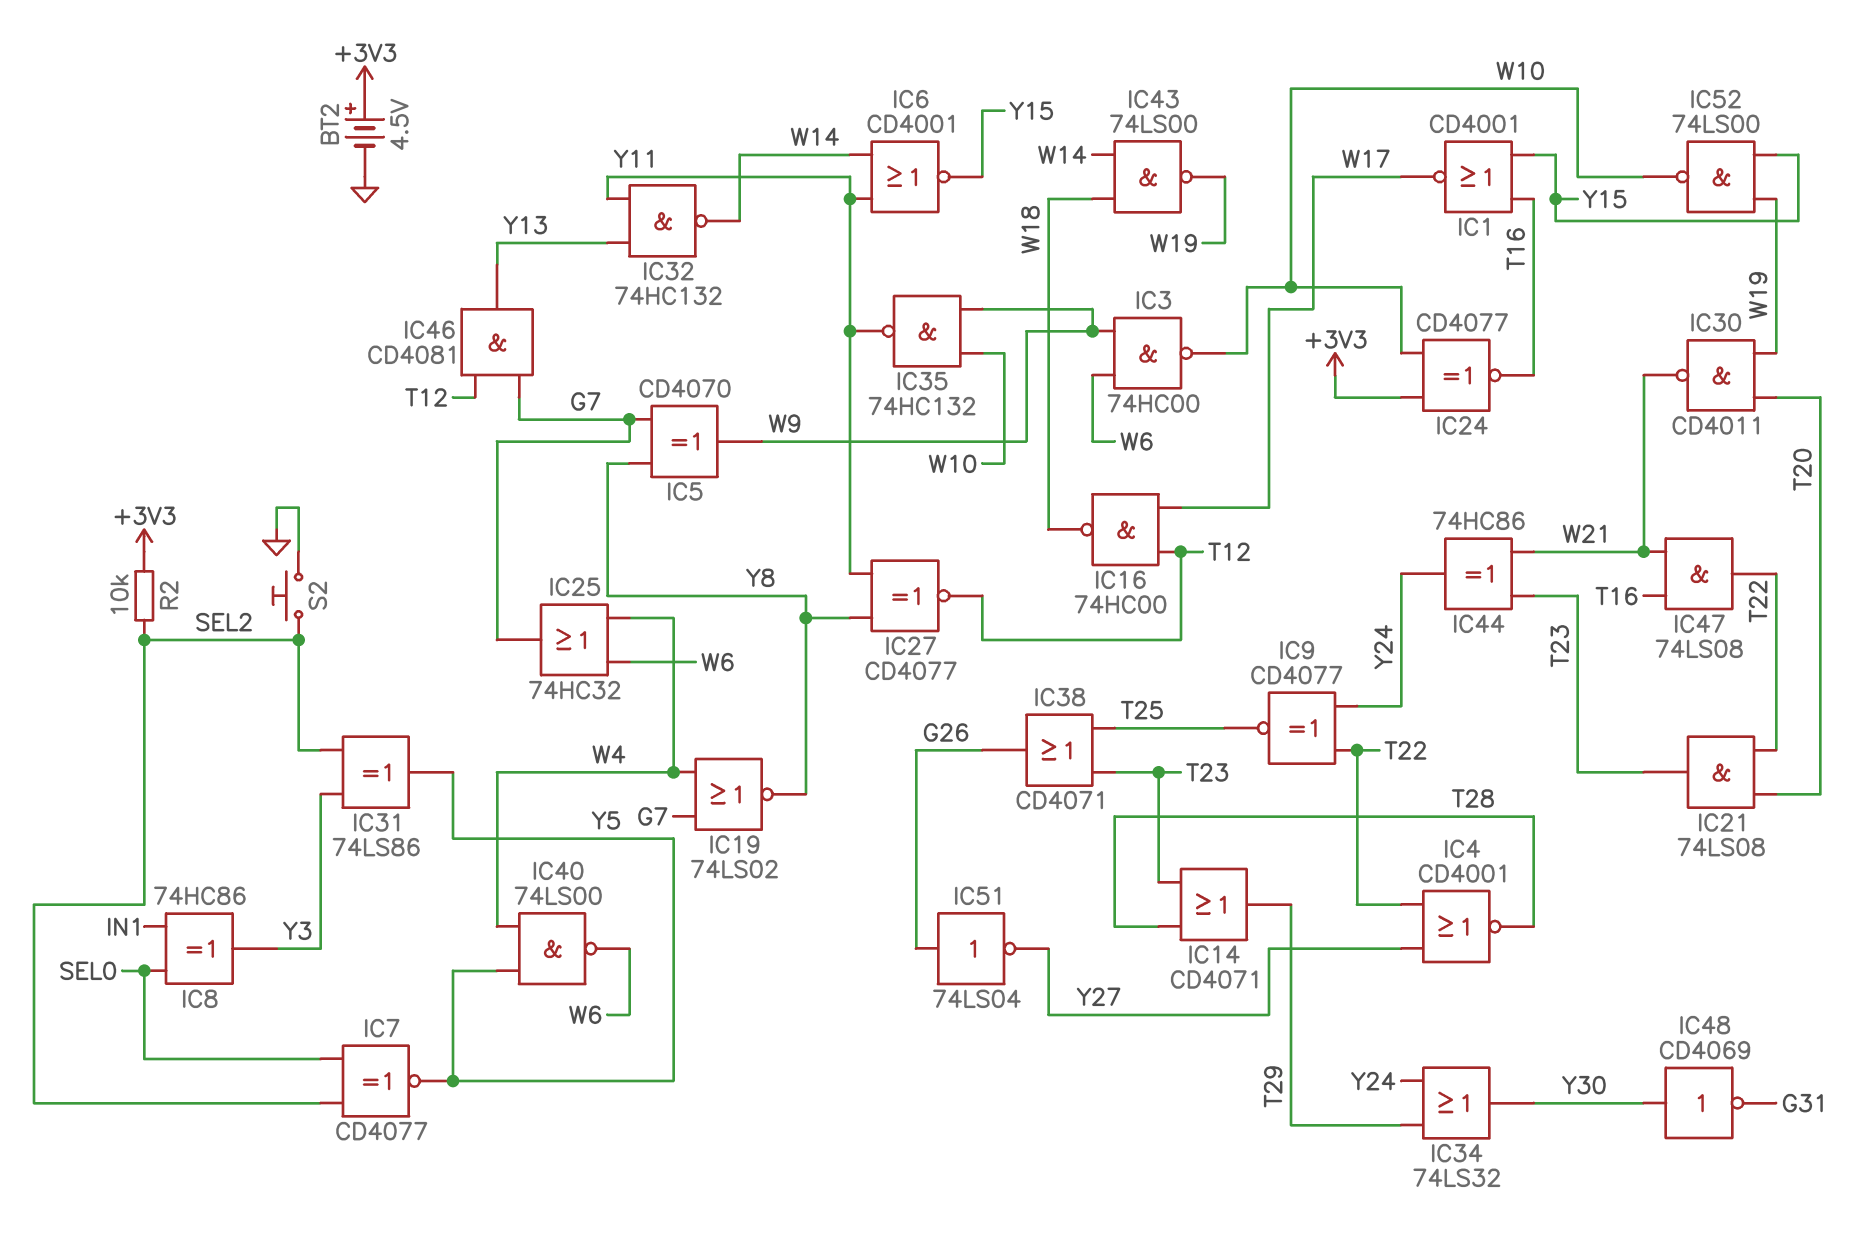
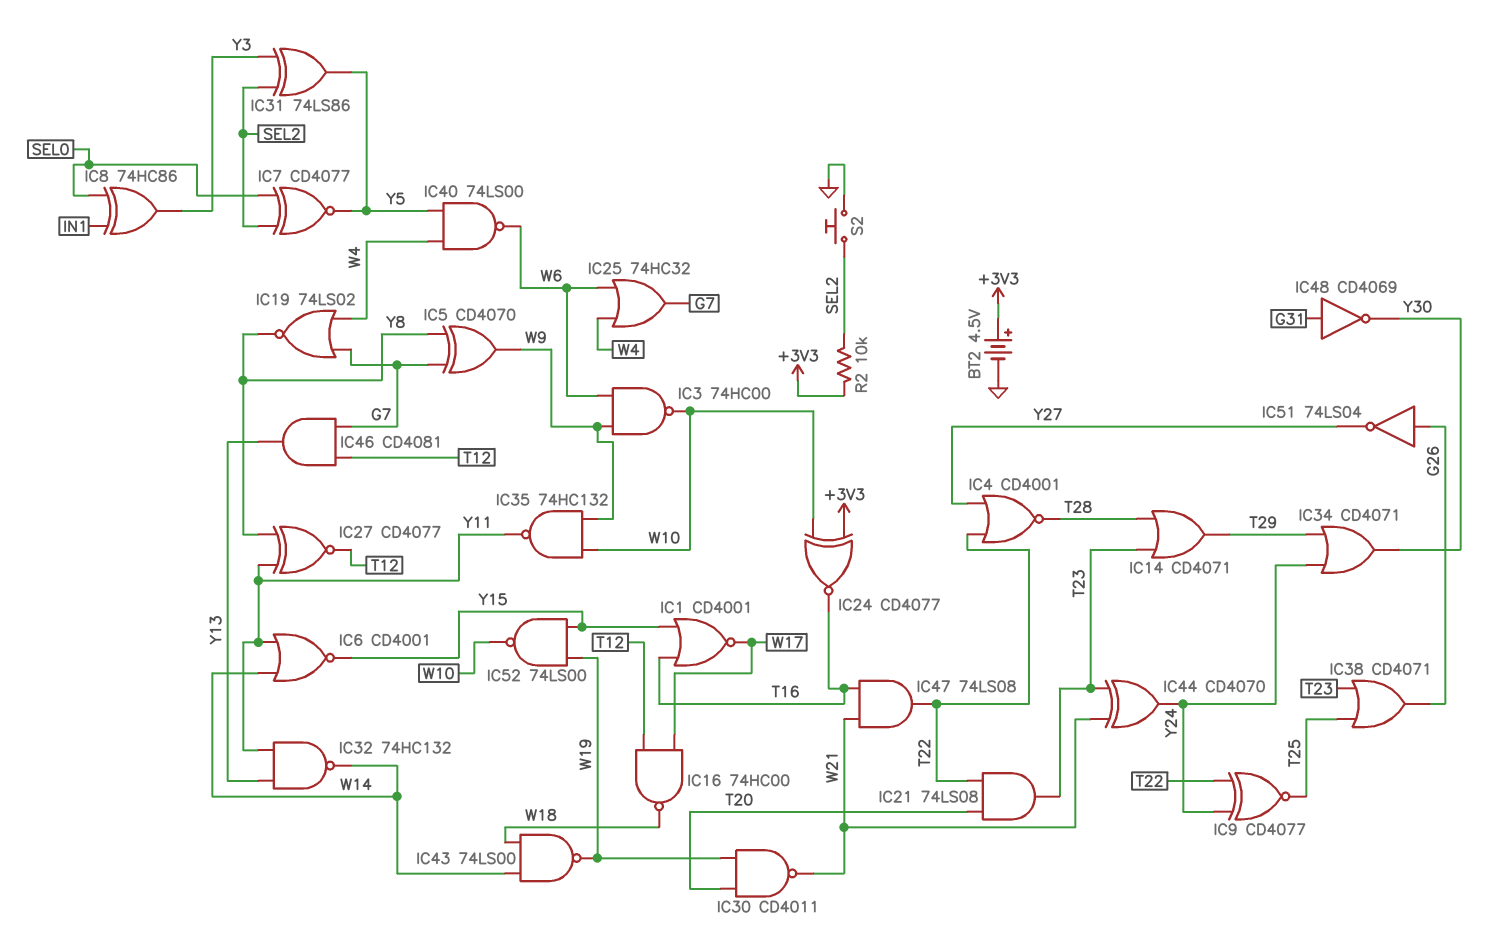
IC34: OR 74LS32 (in T29, in Y24, out Y30) -> OR CD4071 (in T29, in Y24, out Y30)
IC44: XOR 74HC86 (in T23, in W21, out Y24) -> XOR CD4070 (in T23, in W21, out Y24)
IC48: NOT CD4069 (in Y30, out G31) -> NOT CD4069 (in G31, out Y30)

